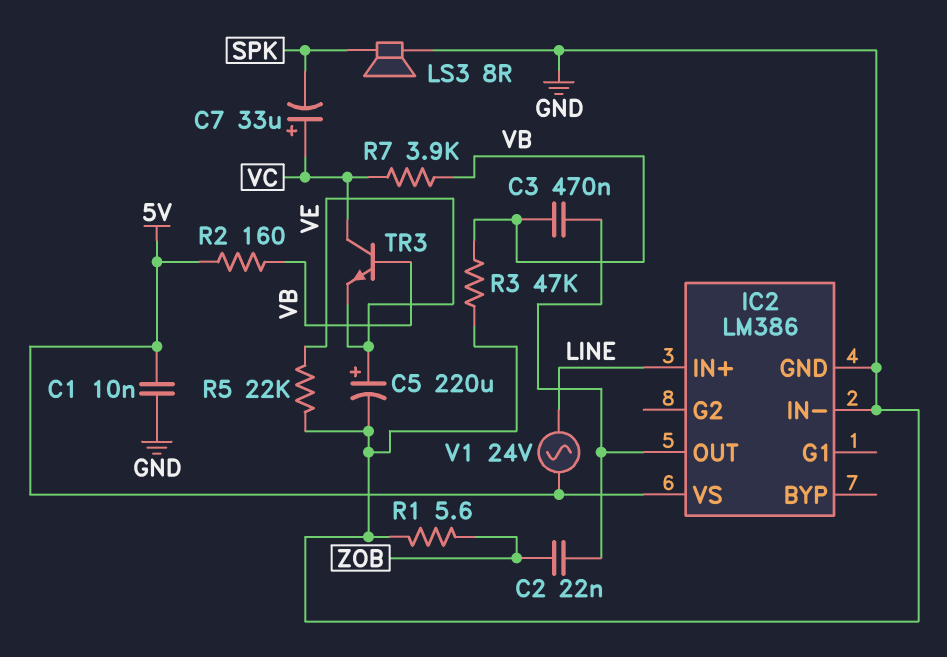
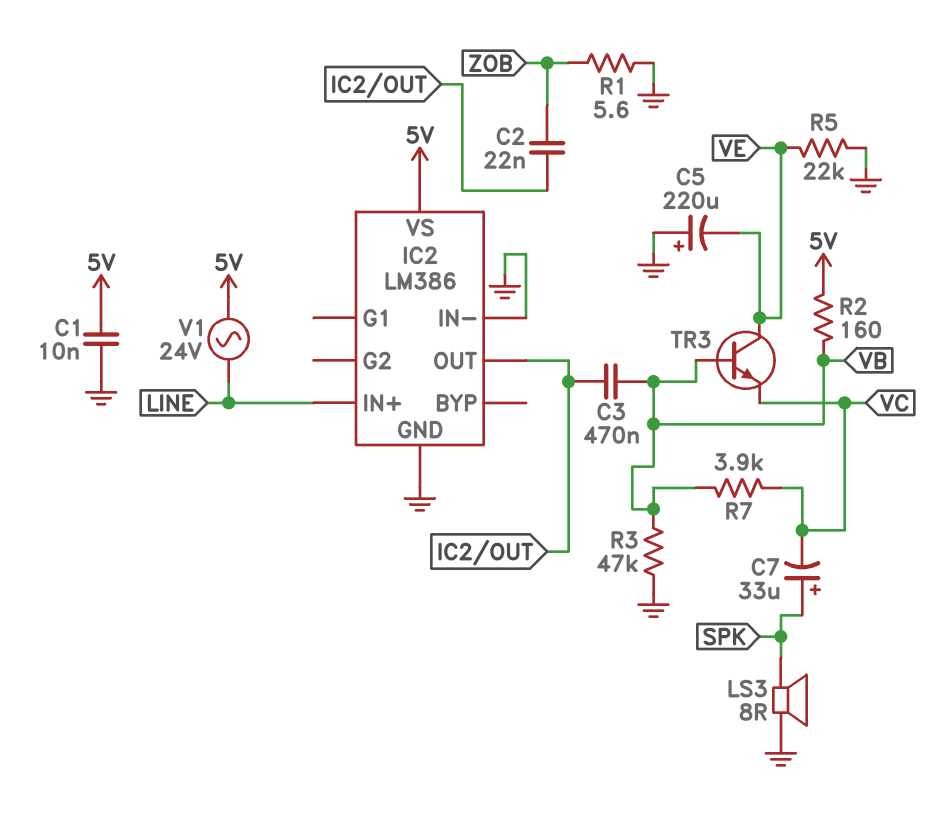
C5: 220uF (plus VE, minus GND) -> 220uF (plus GND, minus VE)
C7: 33uF (plus VC, minus SPK) -> 33uF (plus SPK, minus VC)
TR3: NPN (B VB, C VC, E VE) -> NPN (B VB, C VE, E VC)

